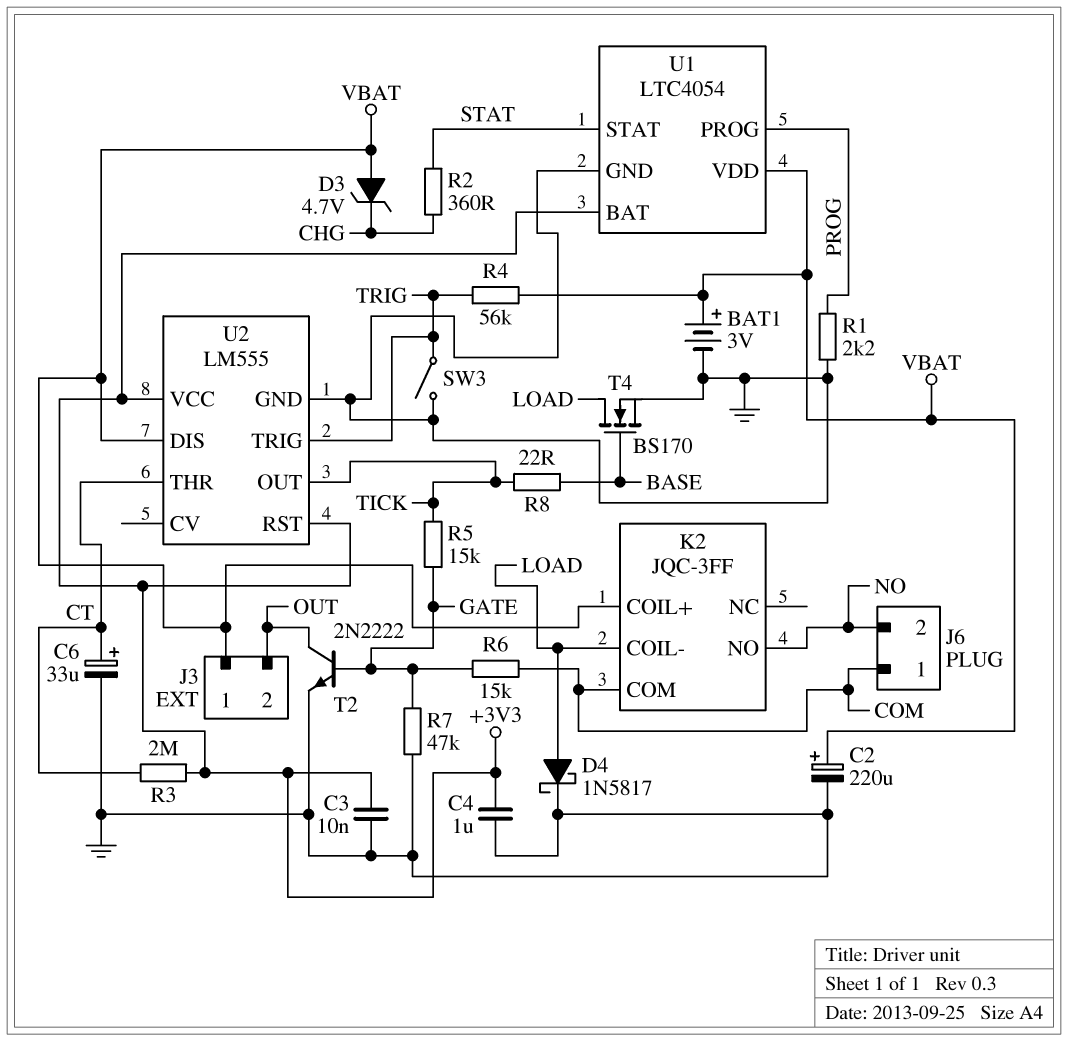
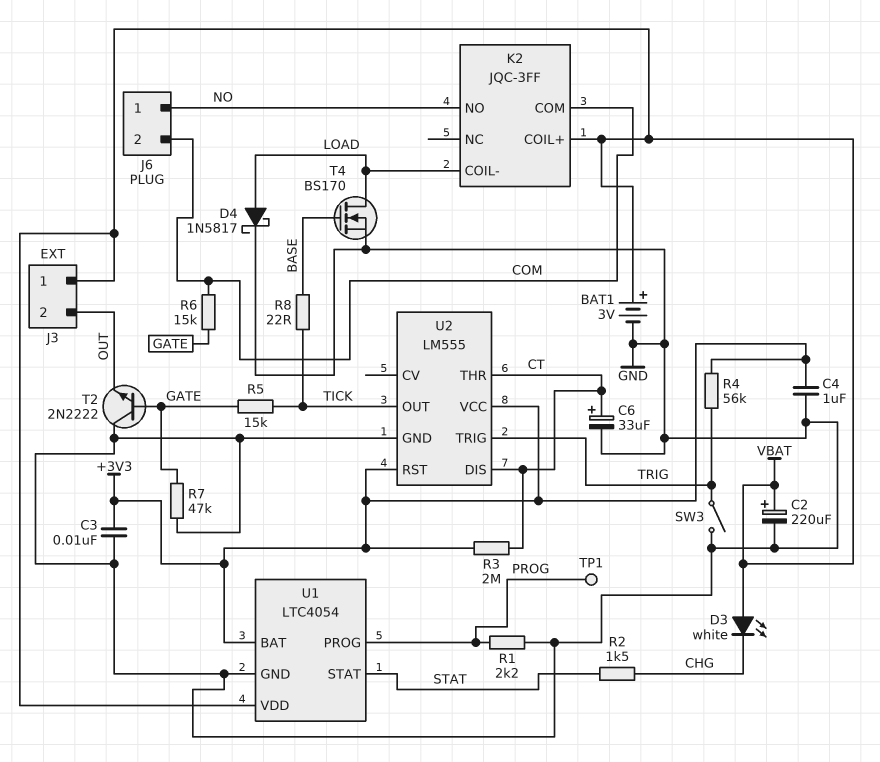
D3: zener 4.7V (A VBAT, K CHG) -> LED white (A VBAT, K CHG)
J6 pin 1: COM -> NO
J6 pin 2: NO -> COM
R2: 360 (CHG, STAT) -> 1.5k (CHG, STAT)
R4: 56k (TRIG, VBAT) -> 56k (+3V3, TRIG)
T2: NPN 2N2222 (B GATE, C OUT, E GND) -> NPN 2N2222 (B GATE, C GND, E OUT)
TP1: none -> test point (PROG)
U2 pin DIS: VBAT -> CT

